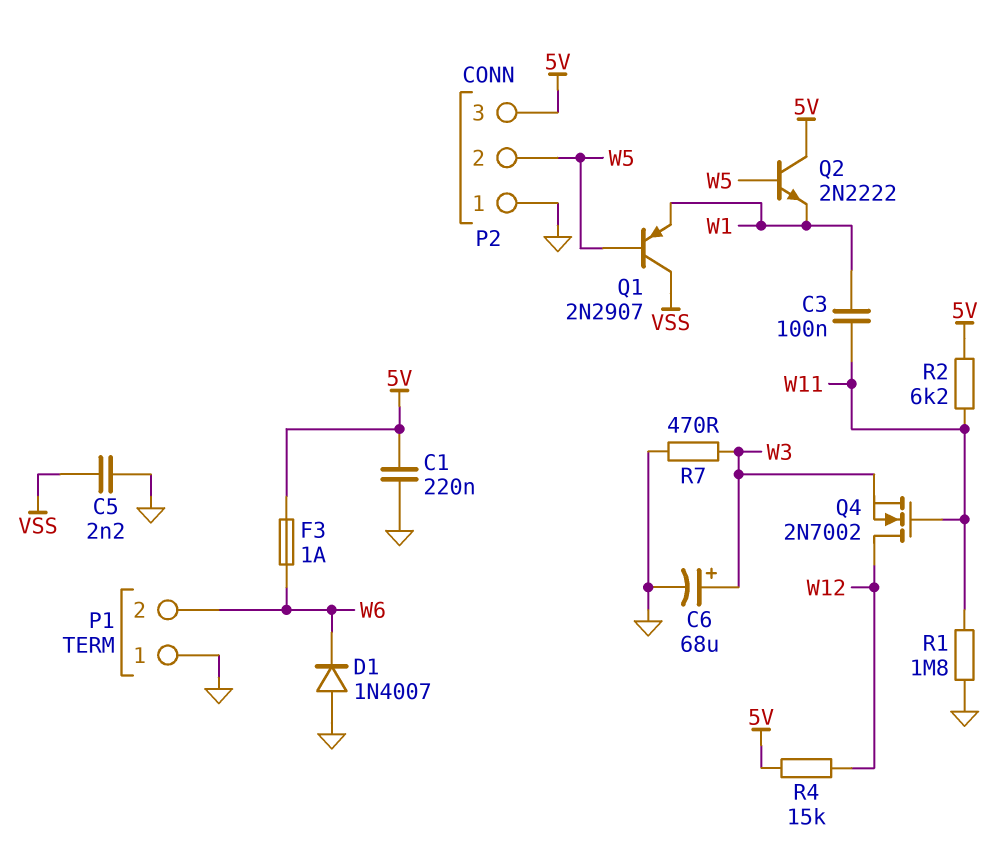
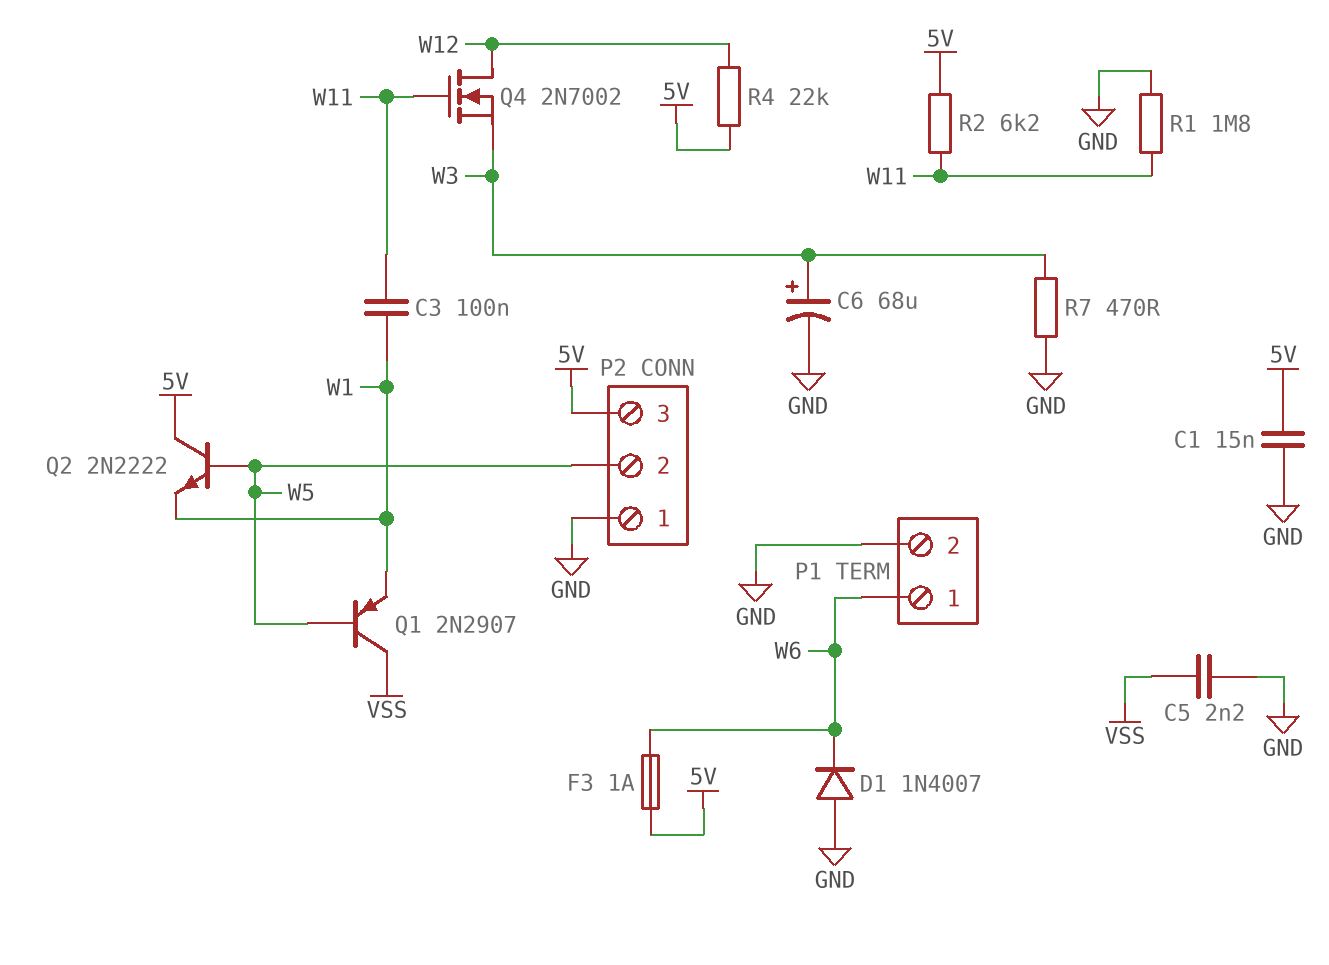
C1: 220nF (5V, GND) -> 15nF (5V, GND)
P1 pin 1: GND -> W6
P1 pin 2: W6 -> GND
R4: 15k (5V, W12) -> 22k (5V, W12)

